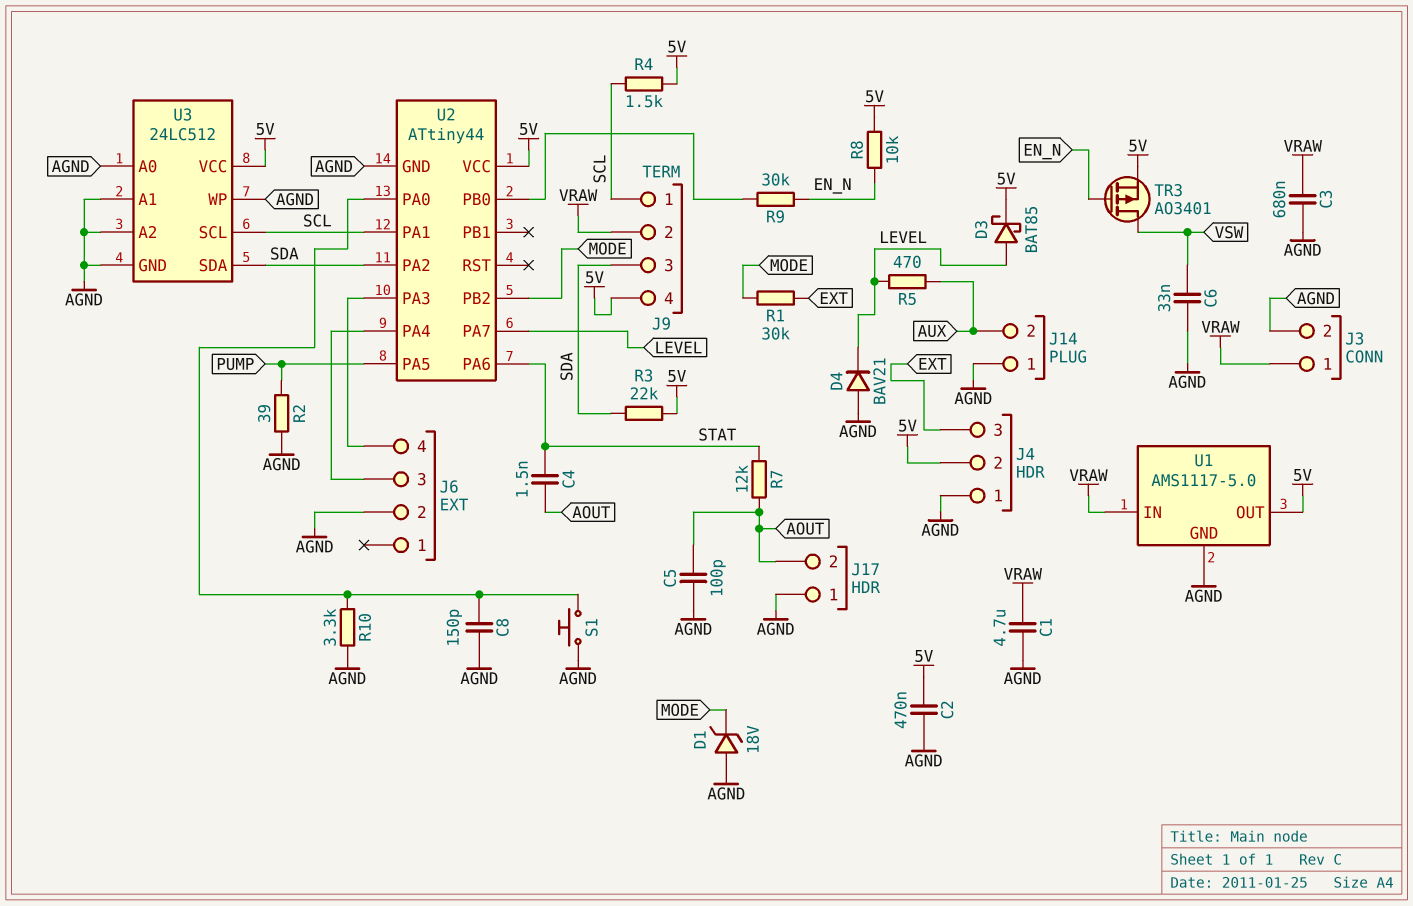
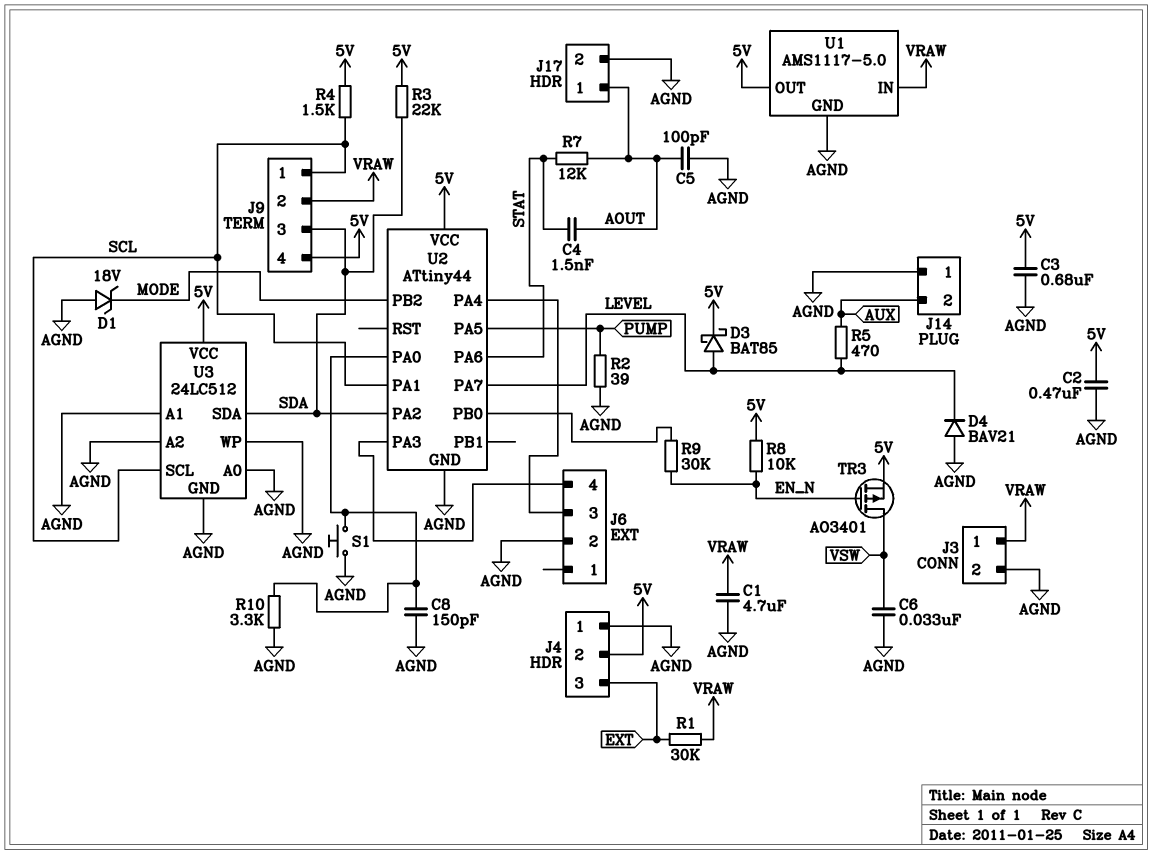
C3: 680nF (AGND, VRAW) -> 680nF (5V, AGND)
J17 pin 1: AGND -> AOUT
J17 pin 2: AOUT -> AGND
R1: 30k (EXT, MODE) -> 30k (EXT, VRAW)

